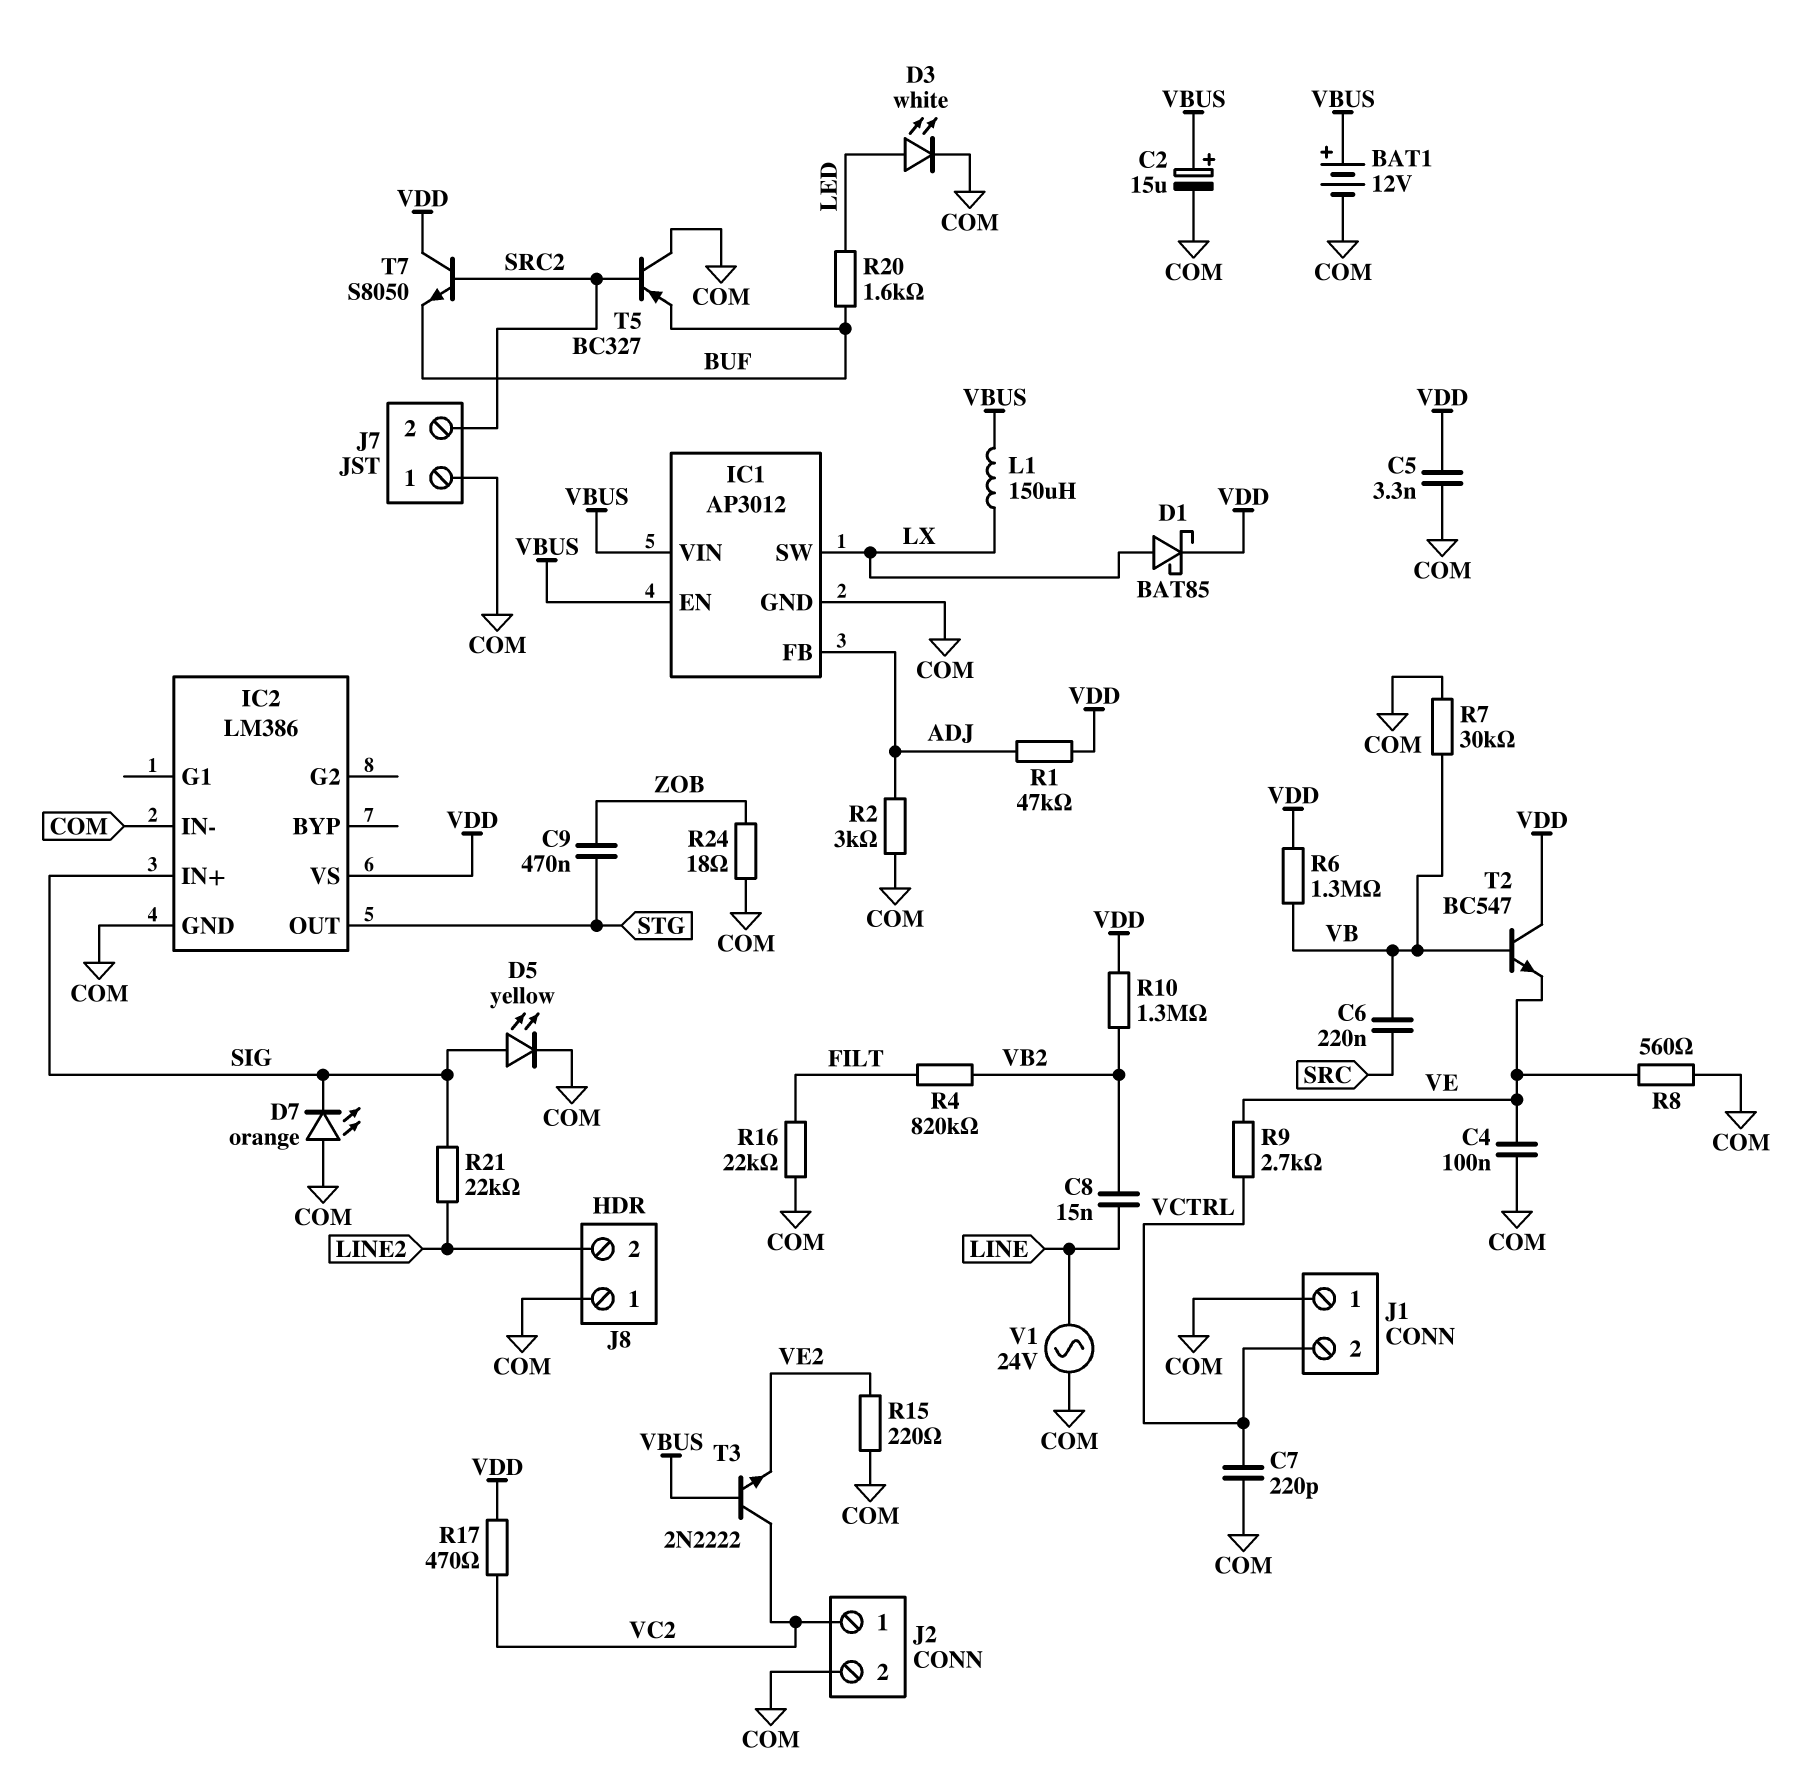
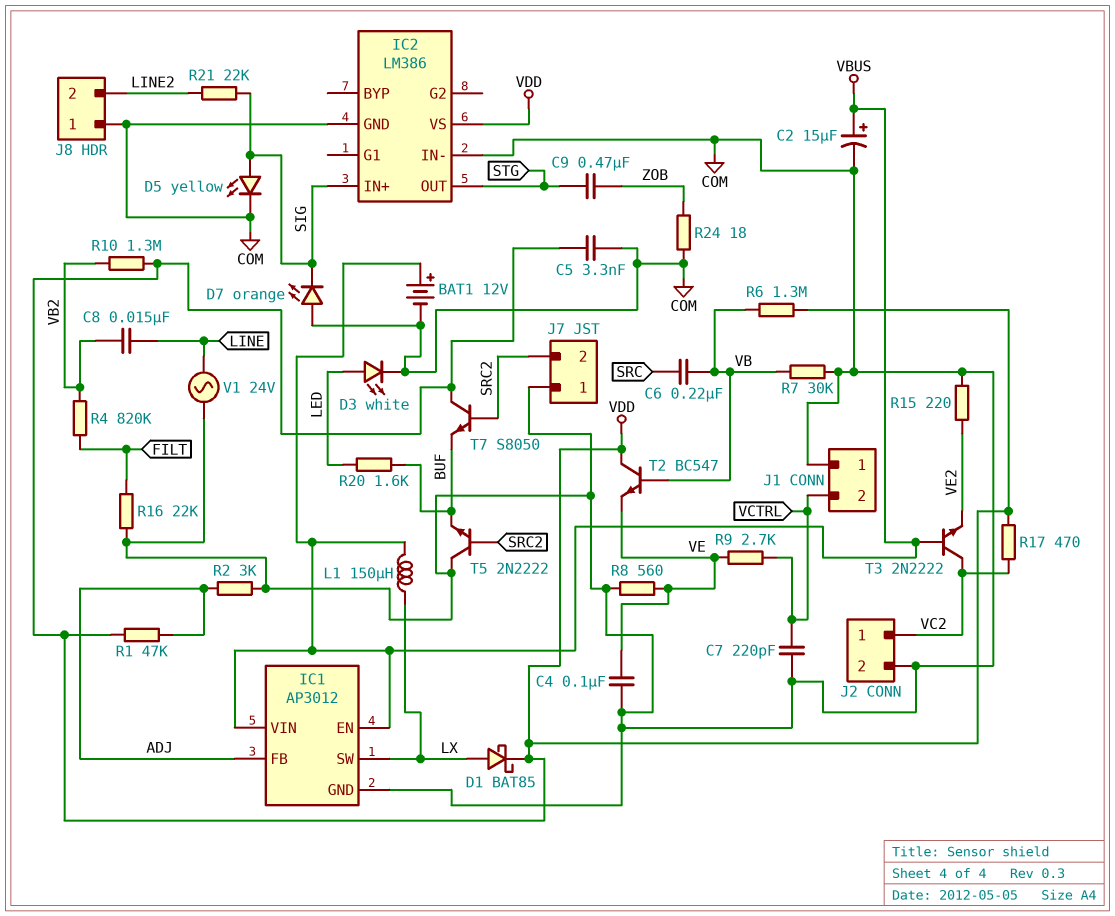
T5: PNP BC327 (B SRC2, C COM, E BUF) -> NPN 2N2222 (B SRC2, C COM, E BUF)

